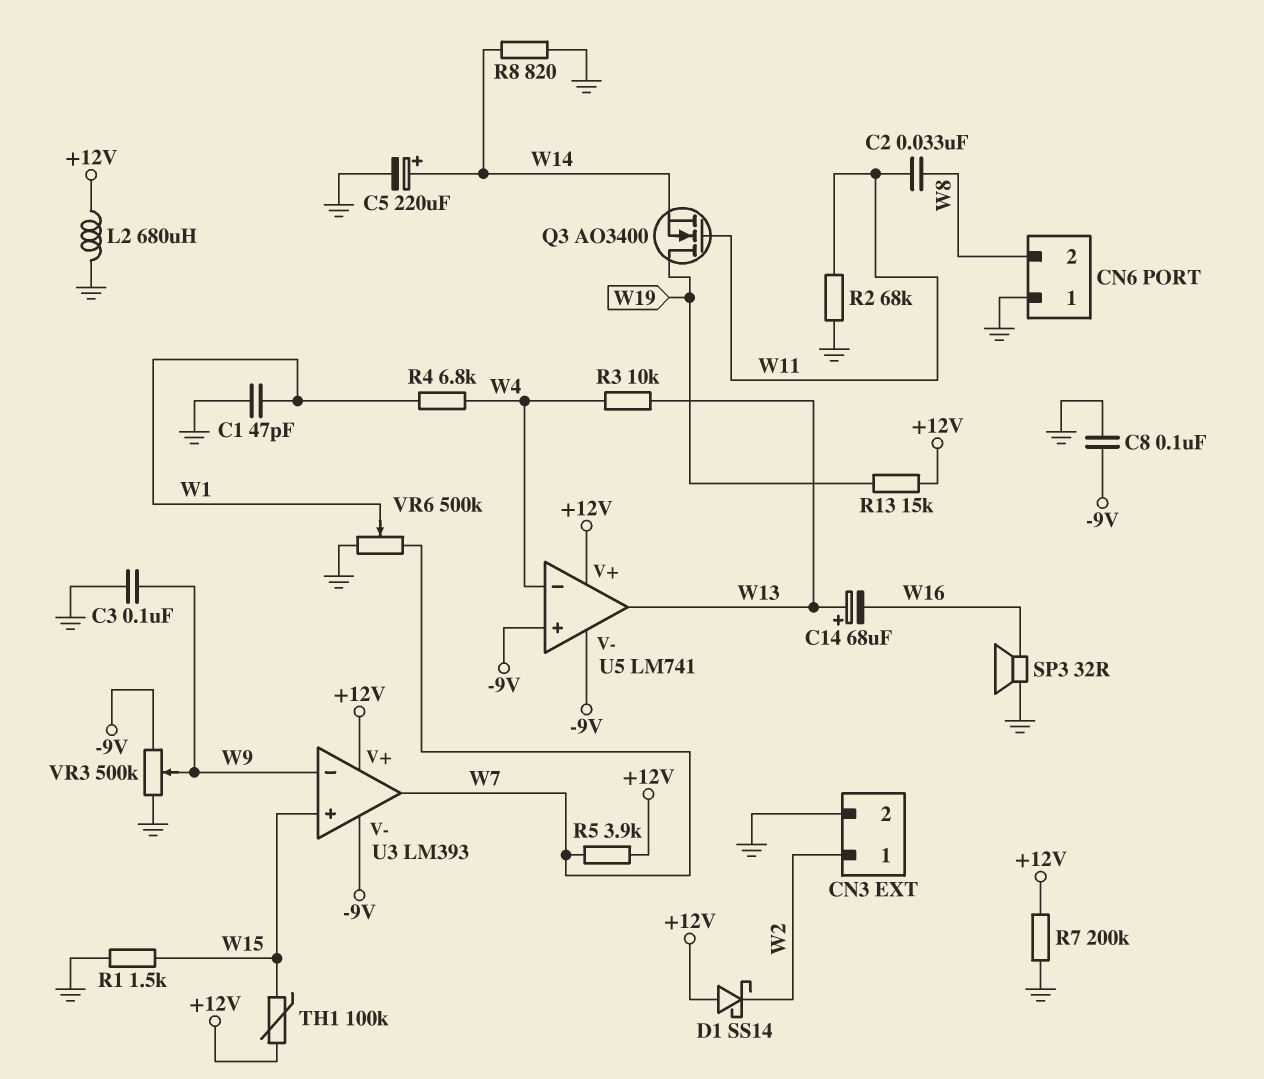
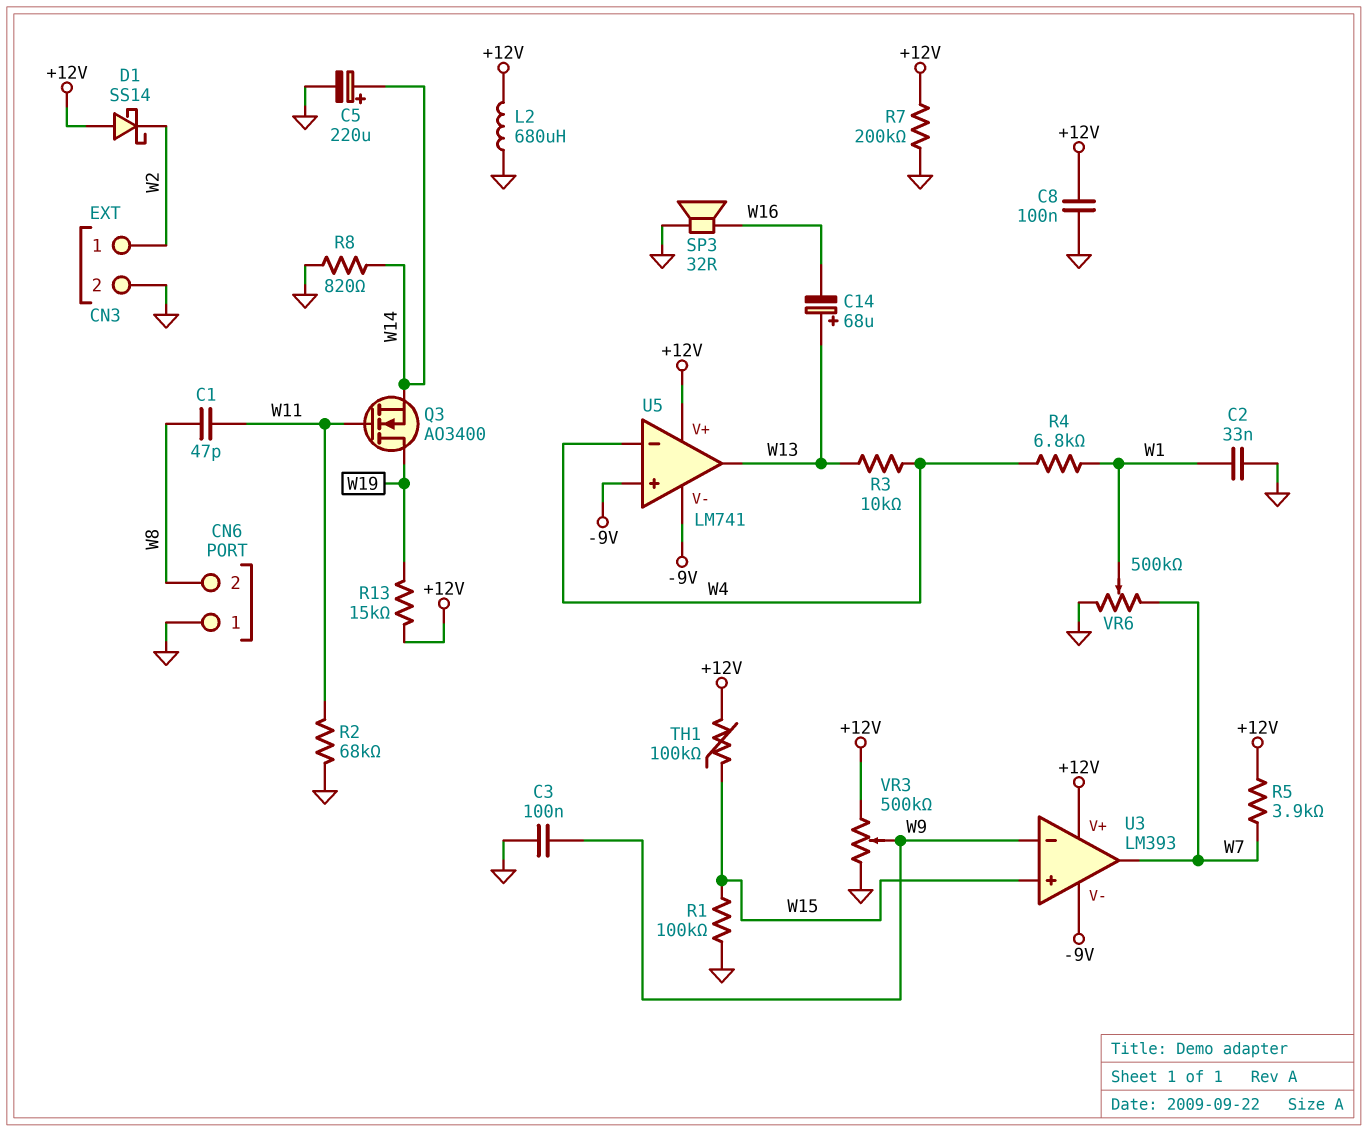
C1: 47pF (GND, W1) -> 47pF (W8, W11)
C2: 33nF (W8, W11) -> 33nF (GND, W1)
C8: 100nF (-9V, GND) -> 100nF (+12V, GND)
R1: 1.5k (GND, W15) -> 100k (GND, W15)
VR3: 500k (-9V, GND, wiper W9) -> 500k (+12V, GND, wiper W9)

